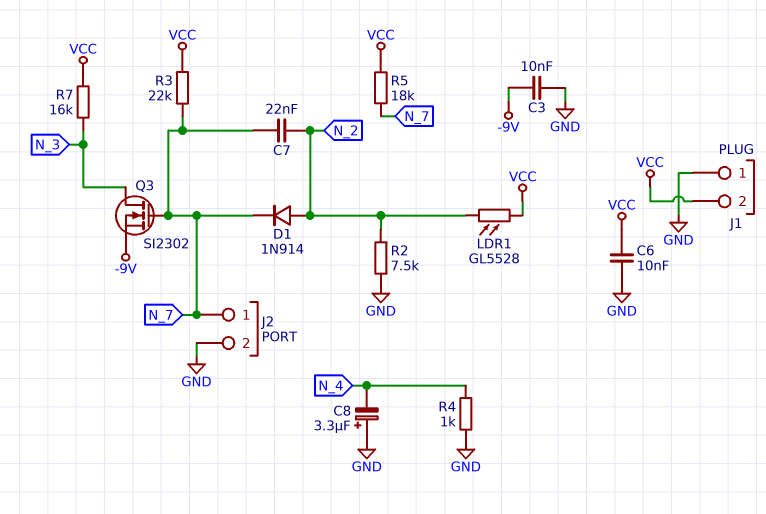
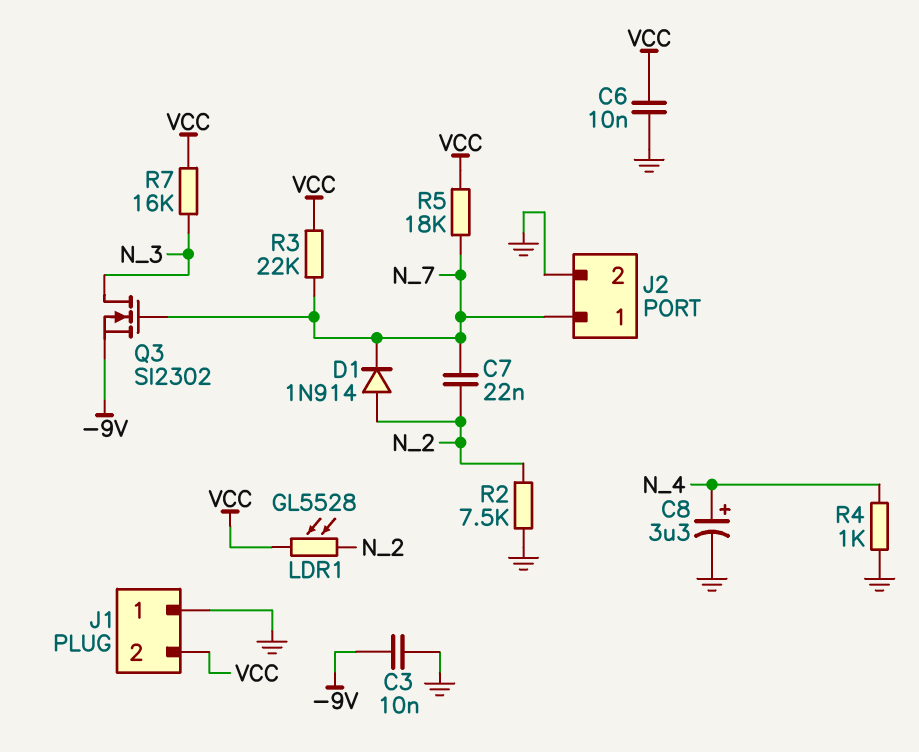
C8: 3.3uF (plus GND, minus N_4) -> 3.3uF (plus N_4, minus GND)

